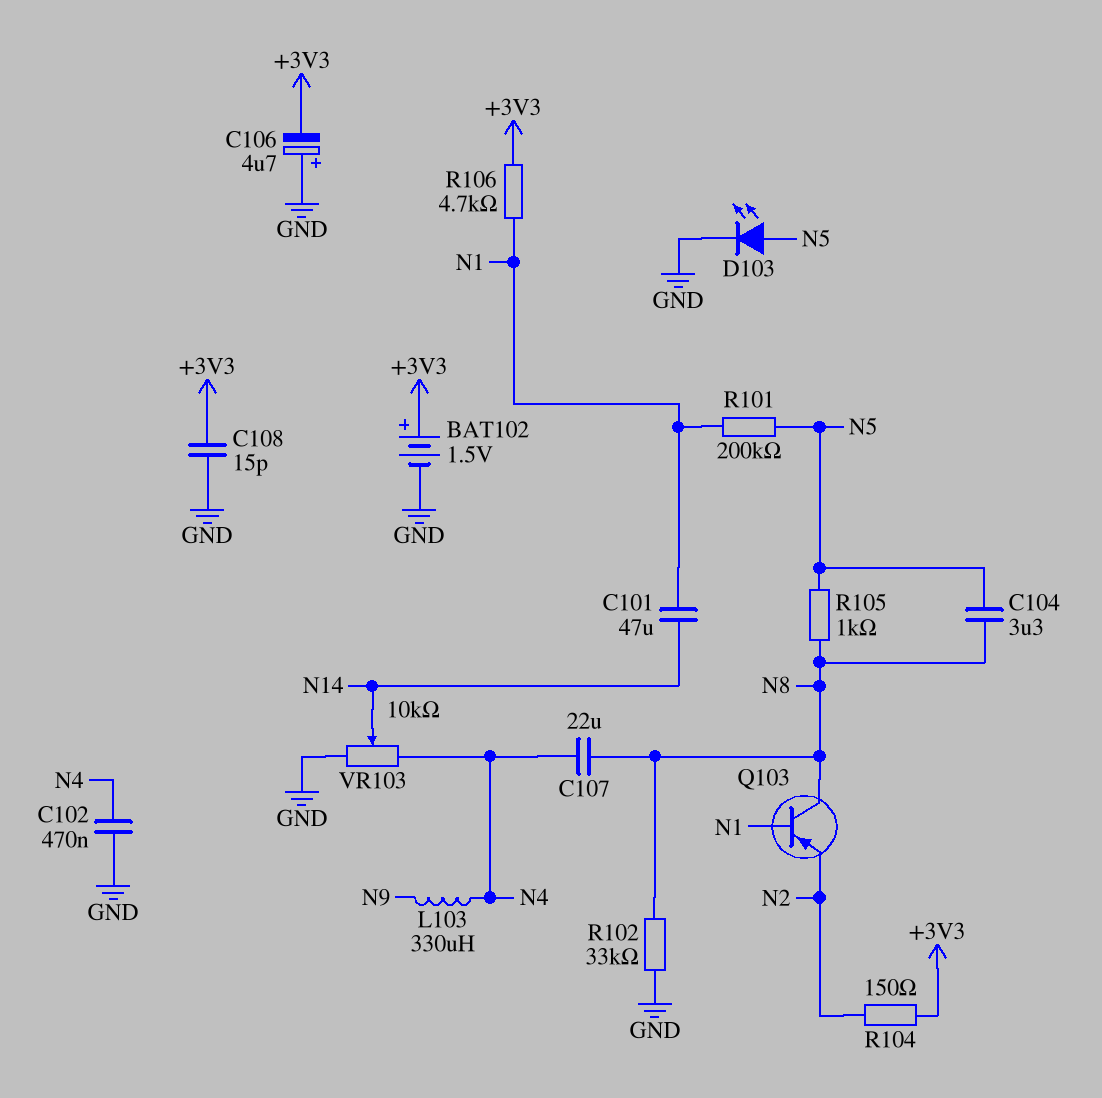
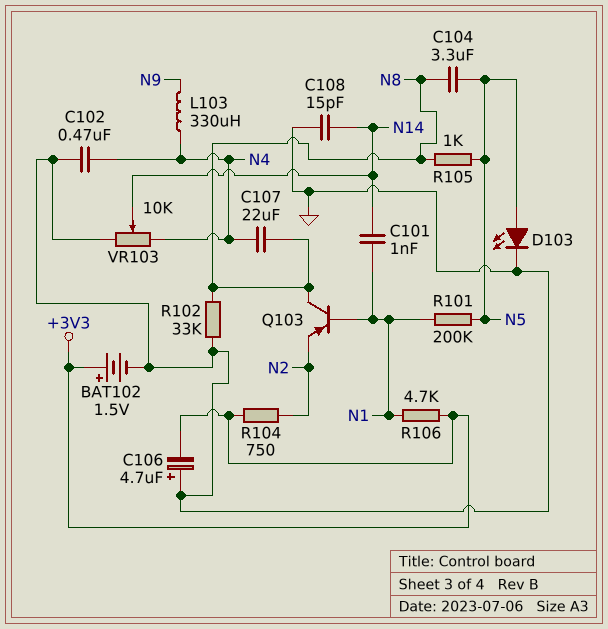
C101: 47uF (N1, N14) -> 1nF (N1, N14)
C108: 15pF (+3V3, GND) -> 15pF (GND, N14)
R104: 150 (+3V3, N2) -> 750 (+3V3, N2)

